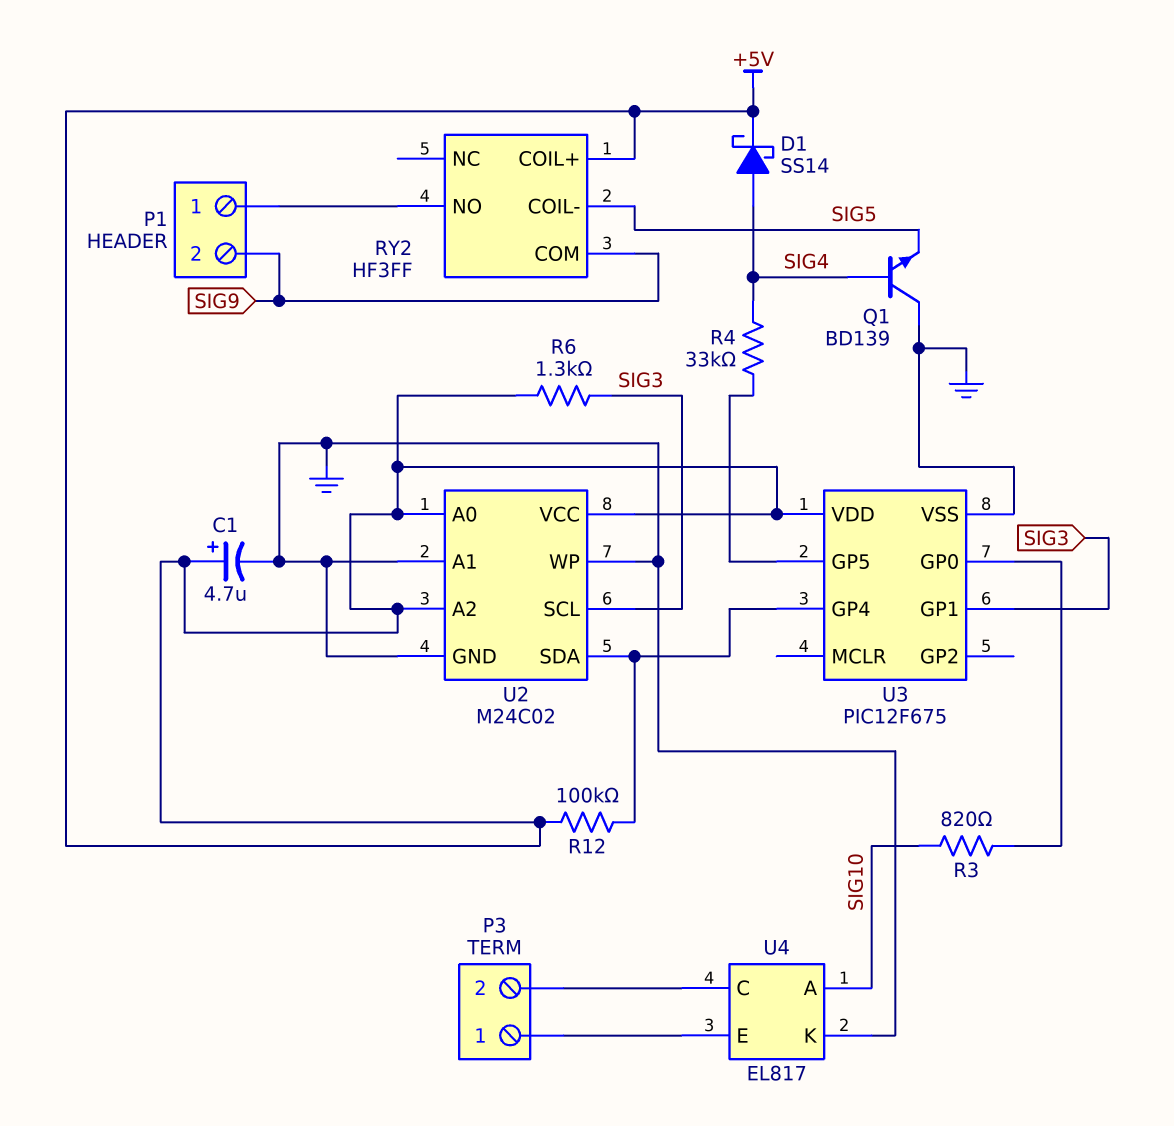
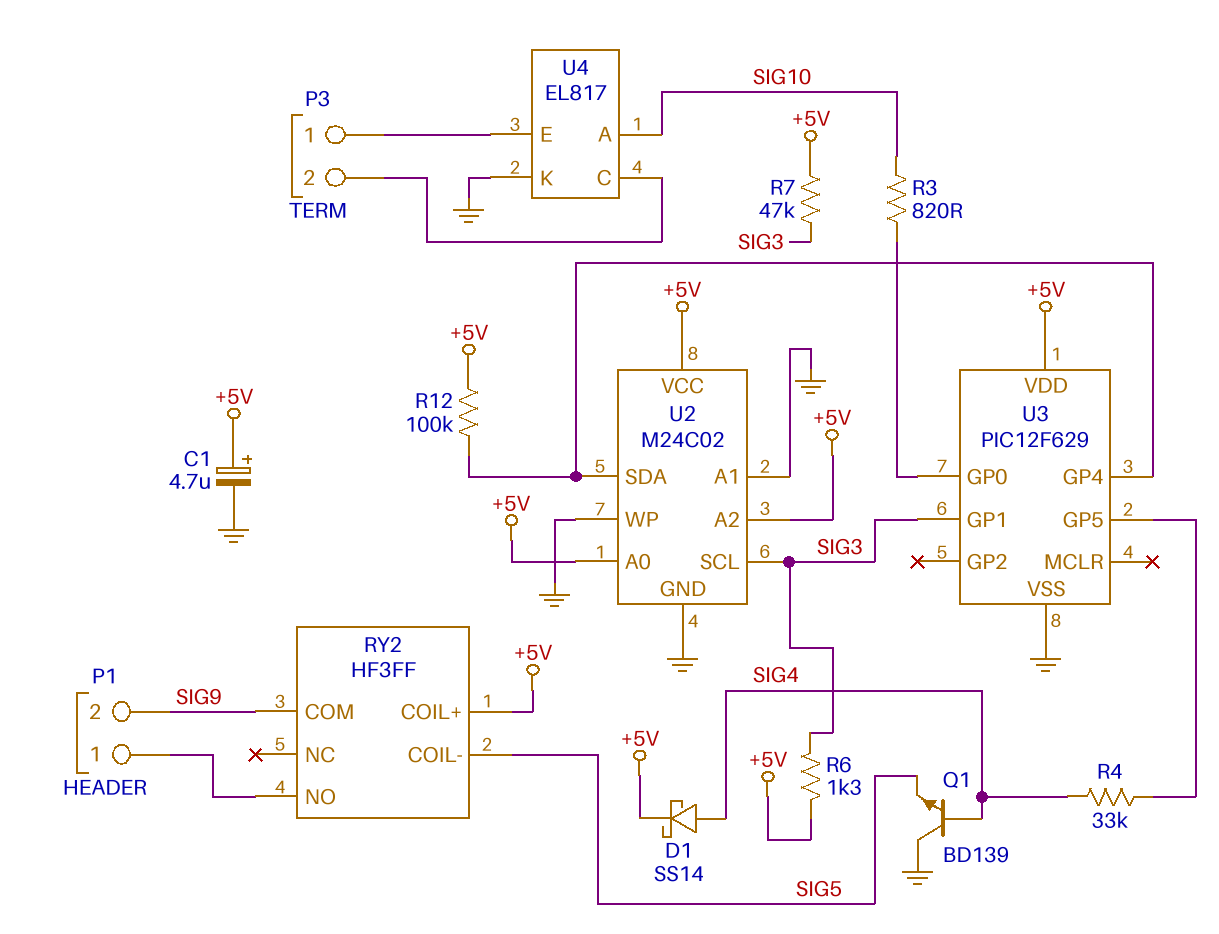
R7: none -> 47k (+5V, SIG3)
U3: PIC12F675 -> PIC12F629

